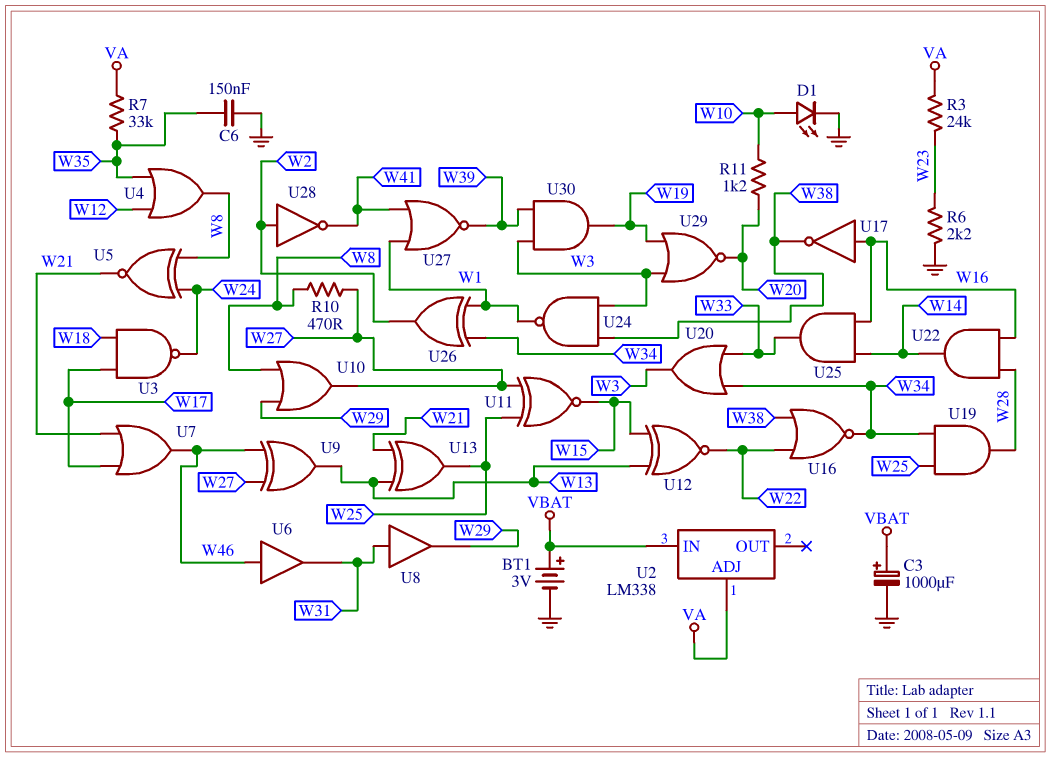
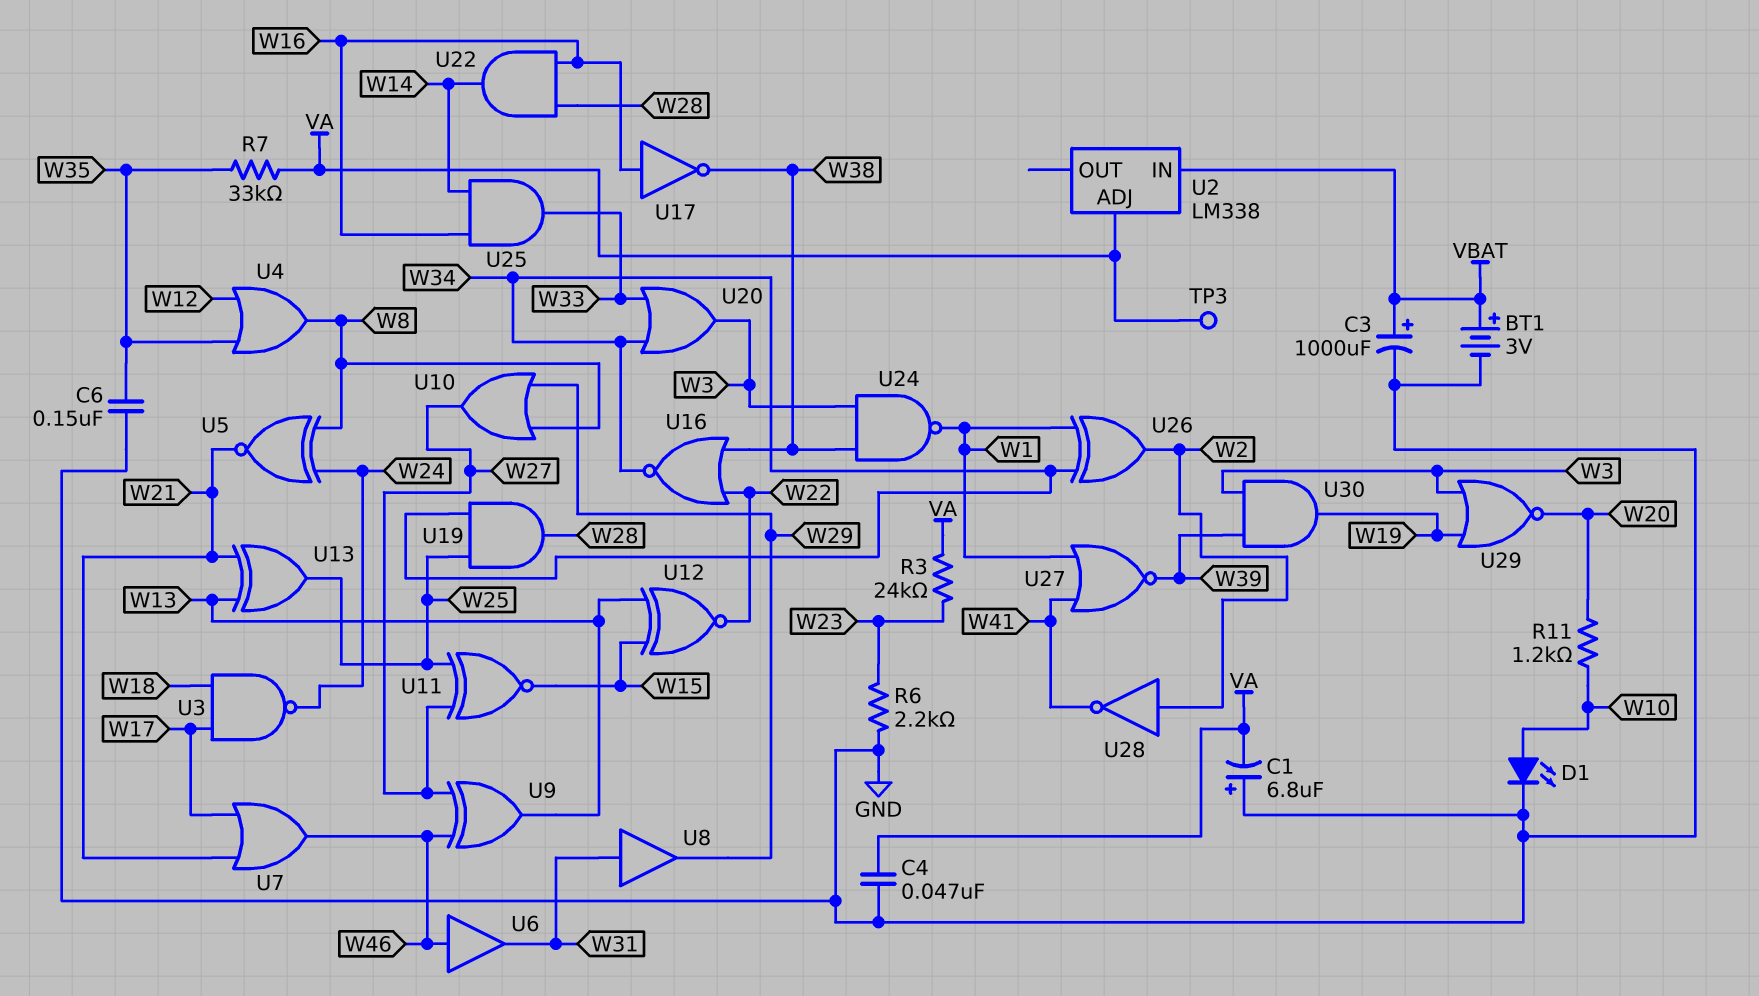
C1: none -> 6.8uF (plus GND, minus VA)
C4: none -> 47nF (GND, VA)
R10: 470 (W8, W27) -> none
TP3: none -> test point (VA)

